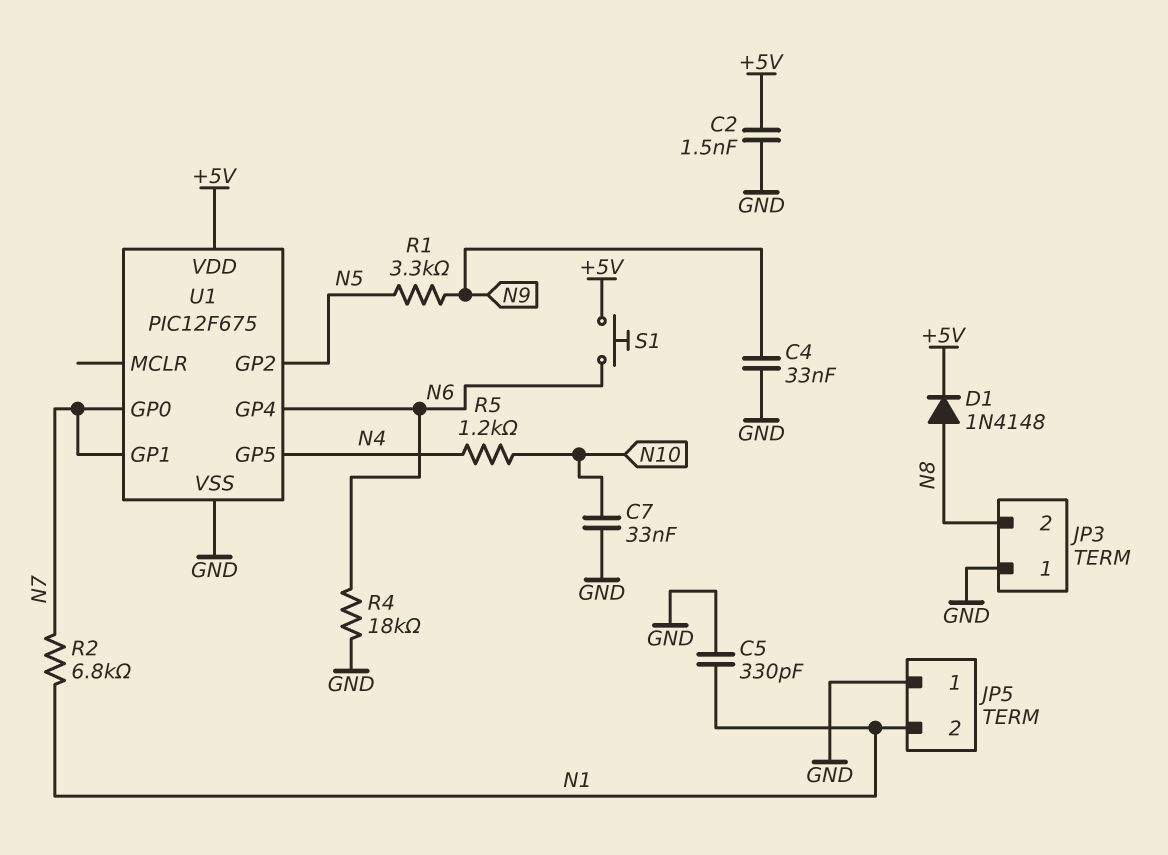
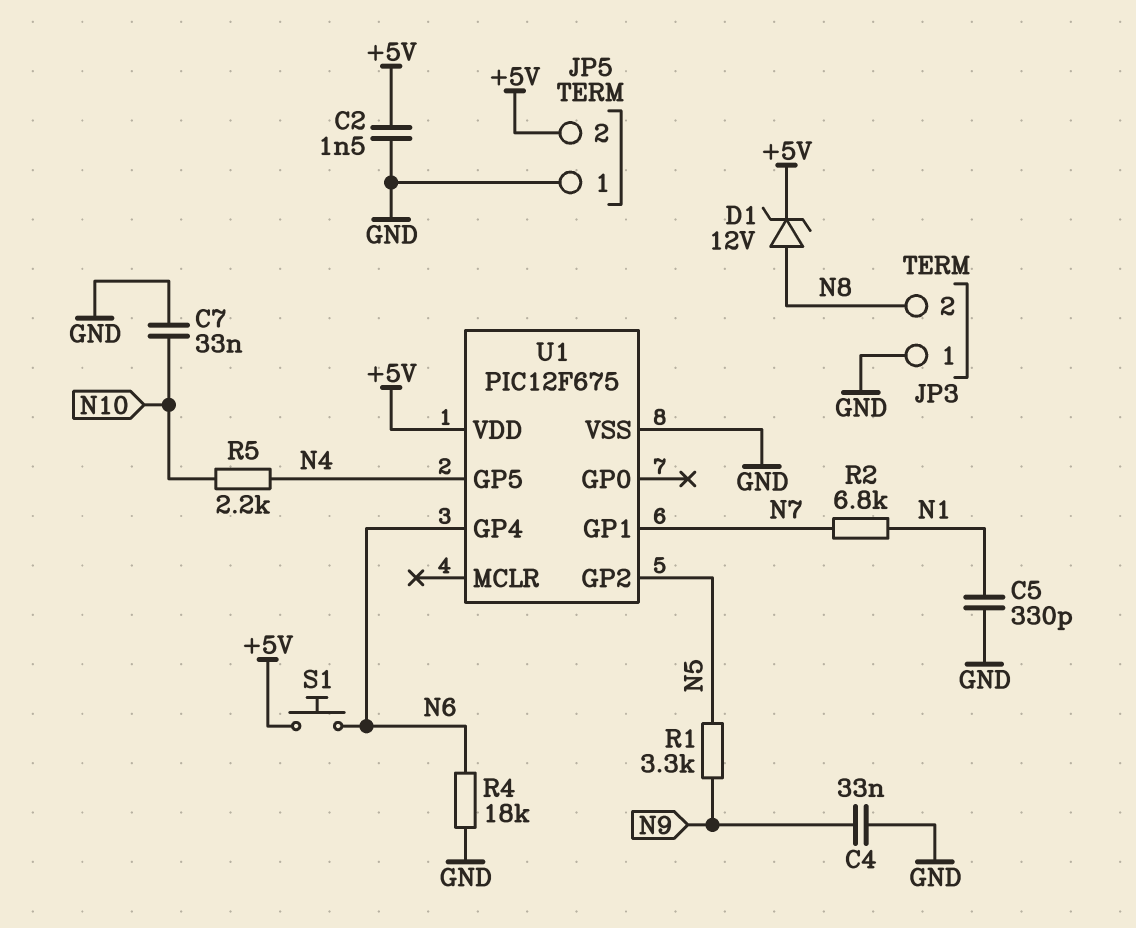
D1: diode 1N4148 (A N8, K +5V) -> zener 12V (A N8, K +5V)
JP5 pin 2: N1 -> +5V
R5: 1.2k (N4, N10) -> 2.2k (N4, N10)
U1 pin GP0: N7 -> none

